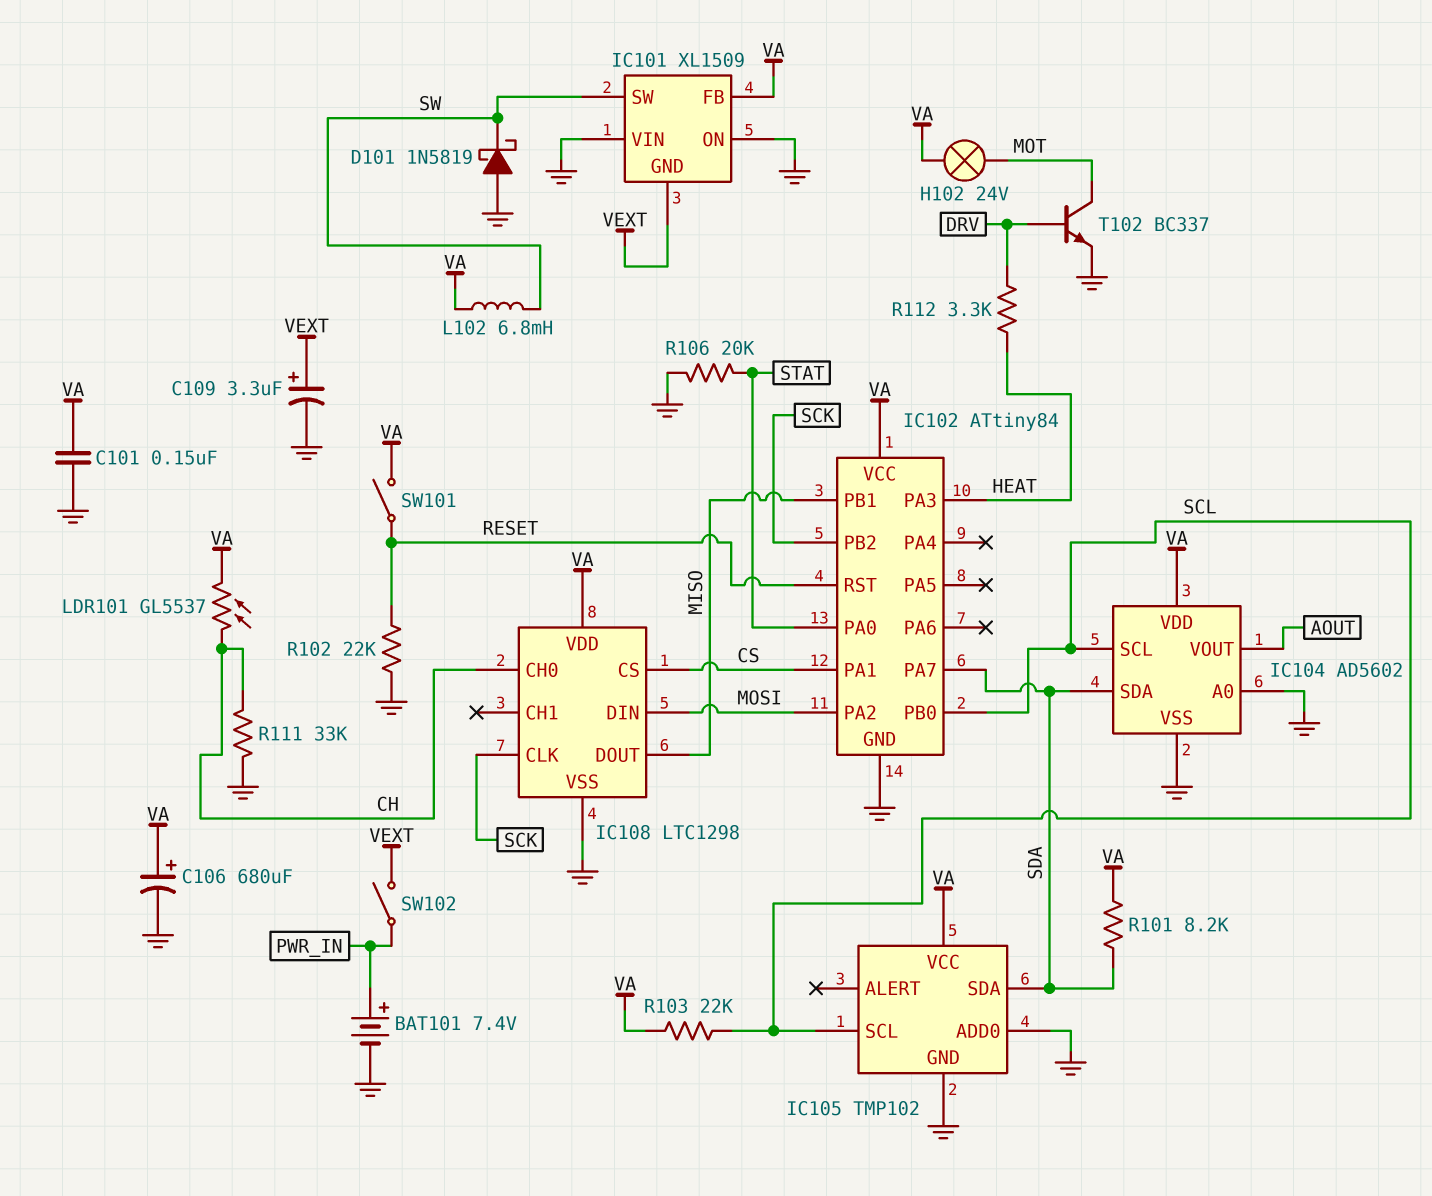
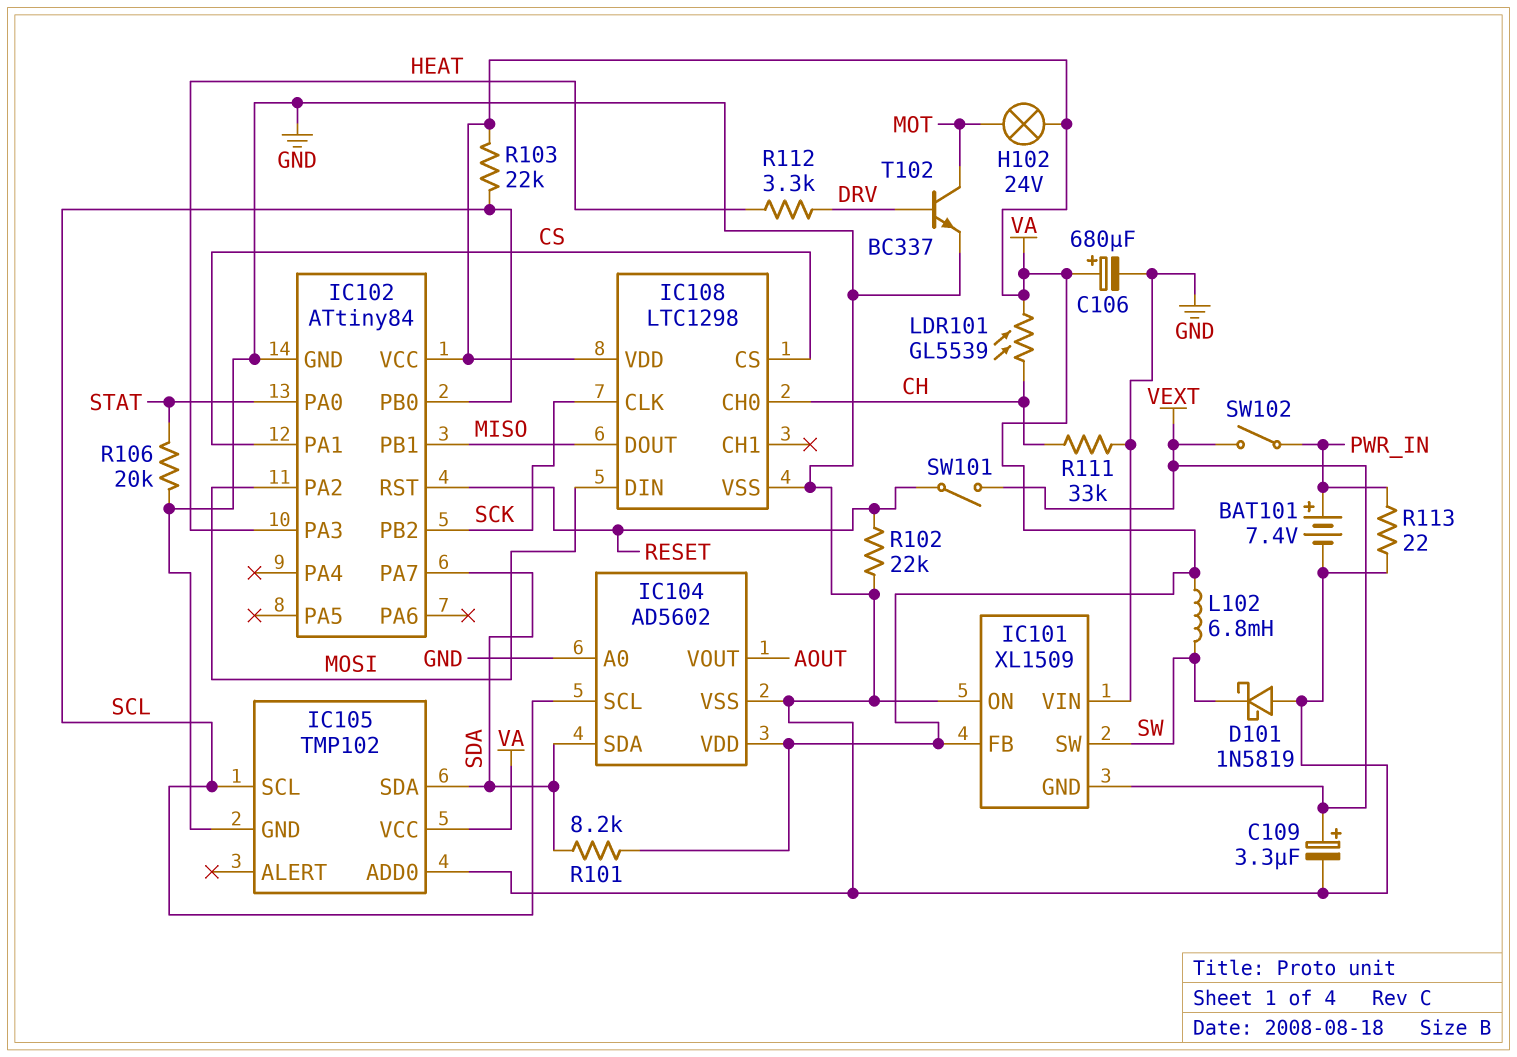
C101: 150nF (GND, VA) -> none
LDR101: GL5537 (CH, VA) -> GL5539 (CH, VA)
R113: none -> 22 (GND, PWR_IN)
SW101: switch (RESET, VA) -> switch (RESET, VEXT)

